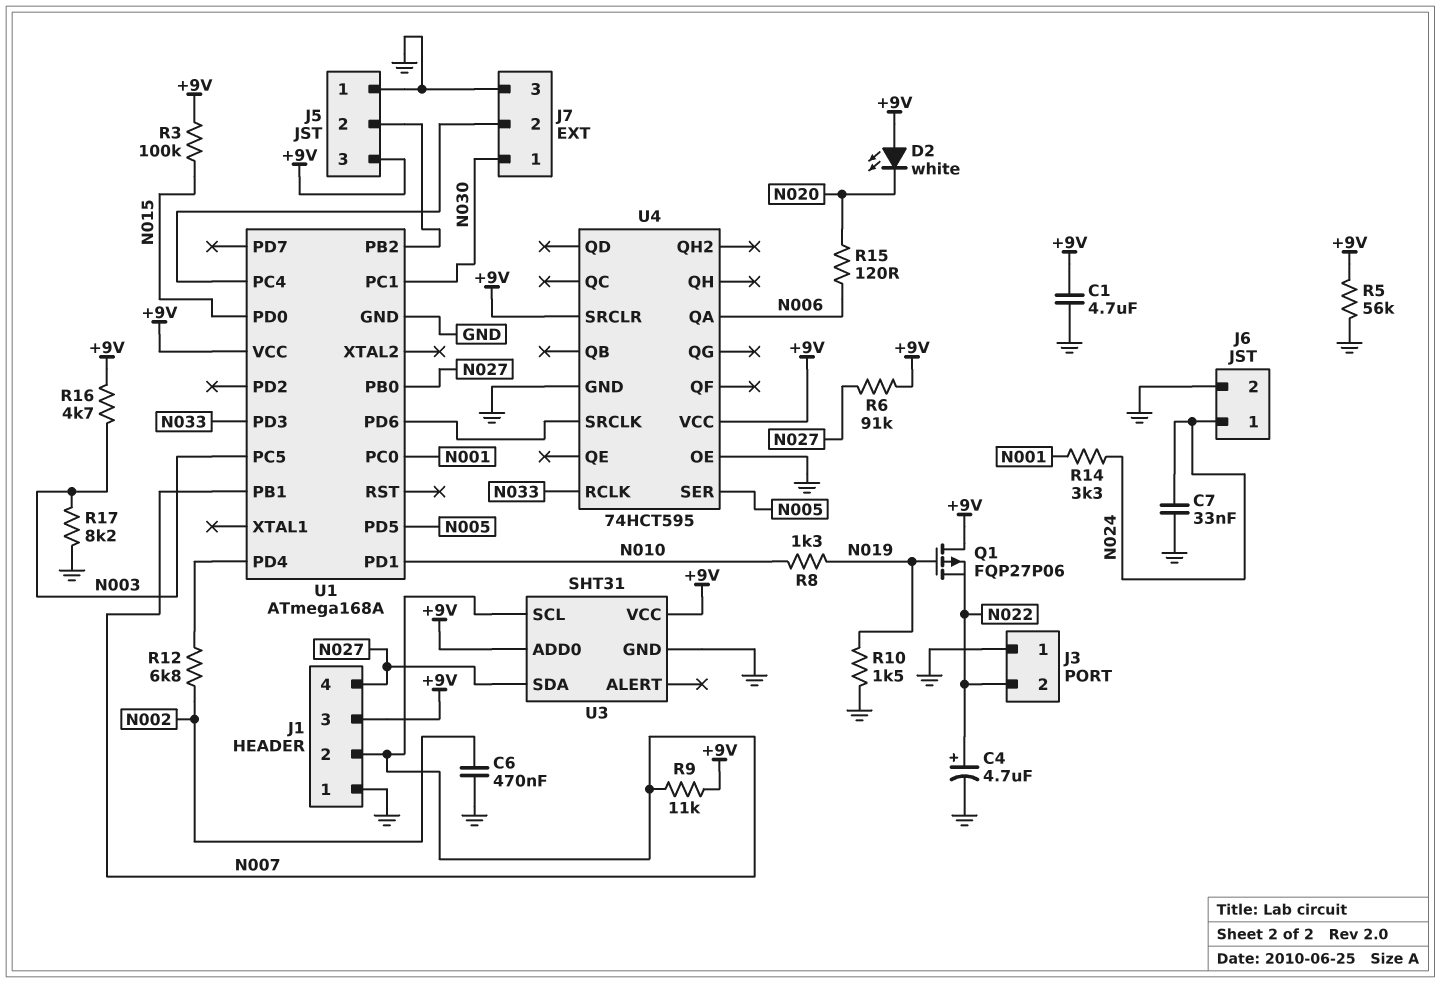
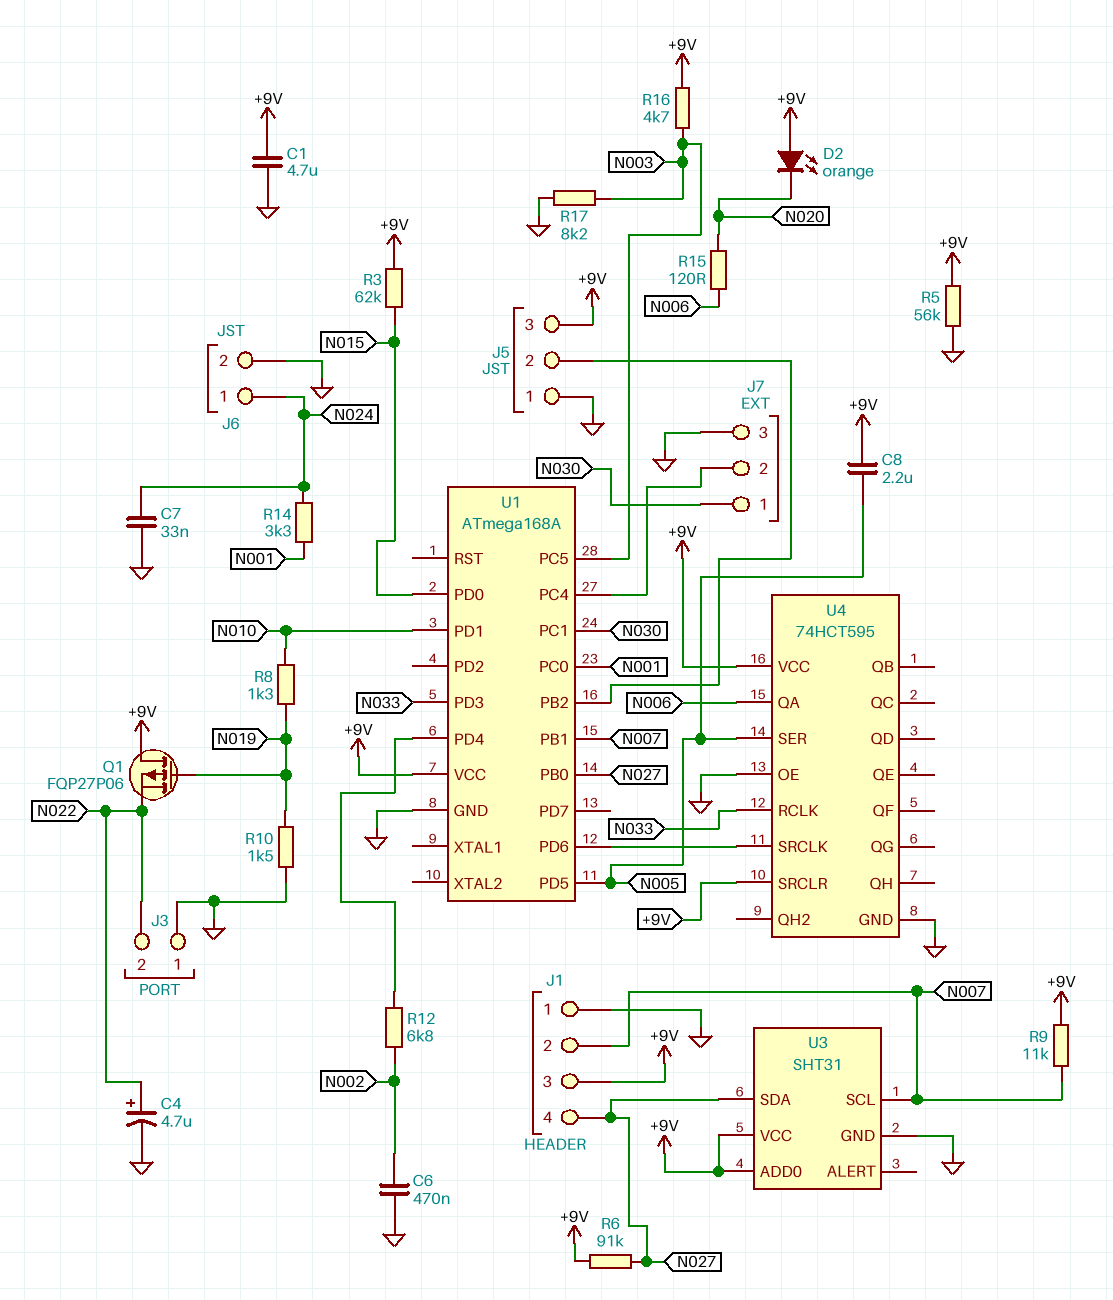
C8: none -> 2.2uF (+9V, N005)
D2: LED white (A +9V, K N020) -> LED orange (A +9V, K N020)
R3: 100k (+9V, N015) -> 62k (+9V, N015)

